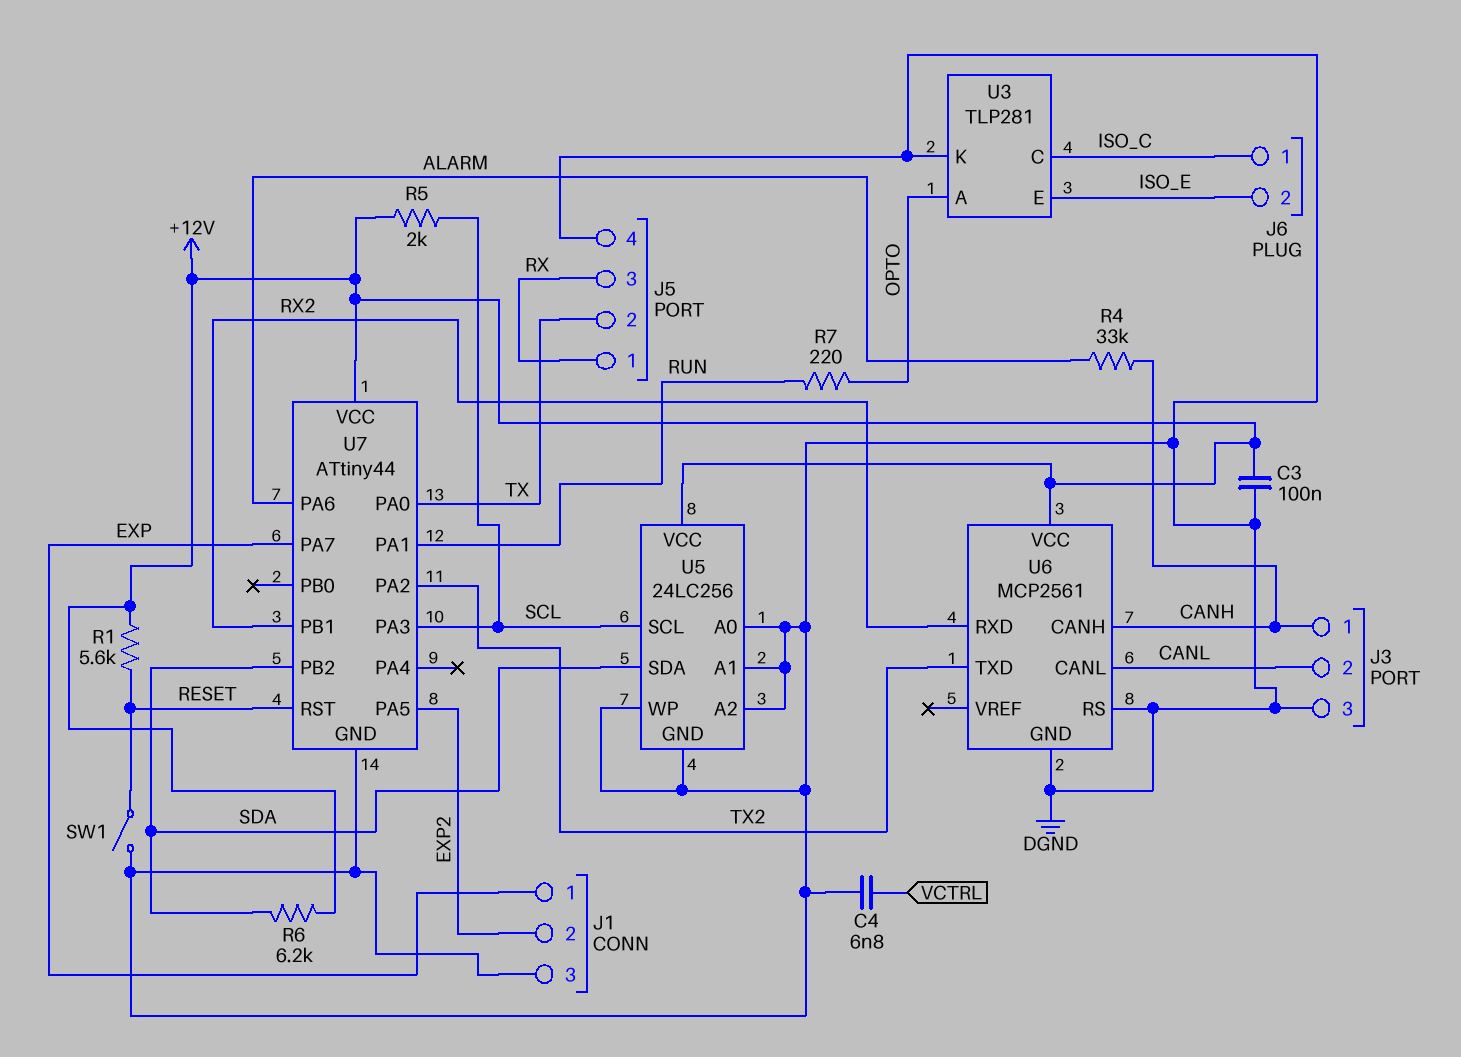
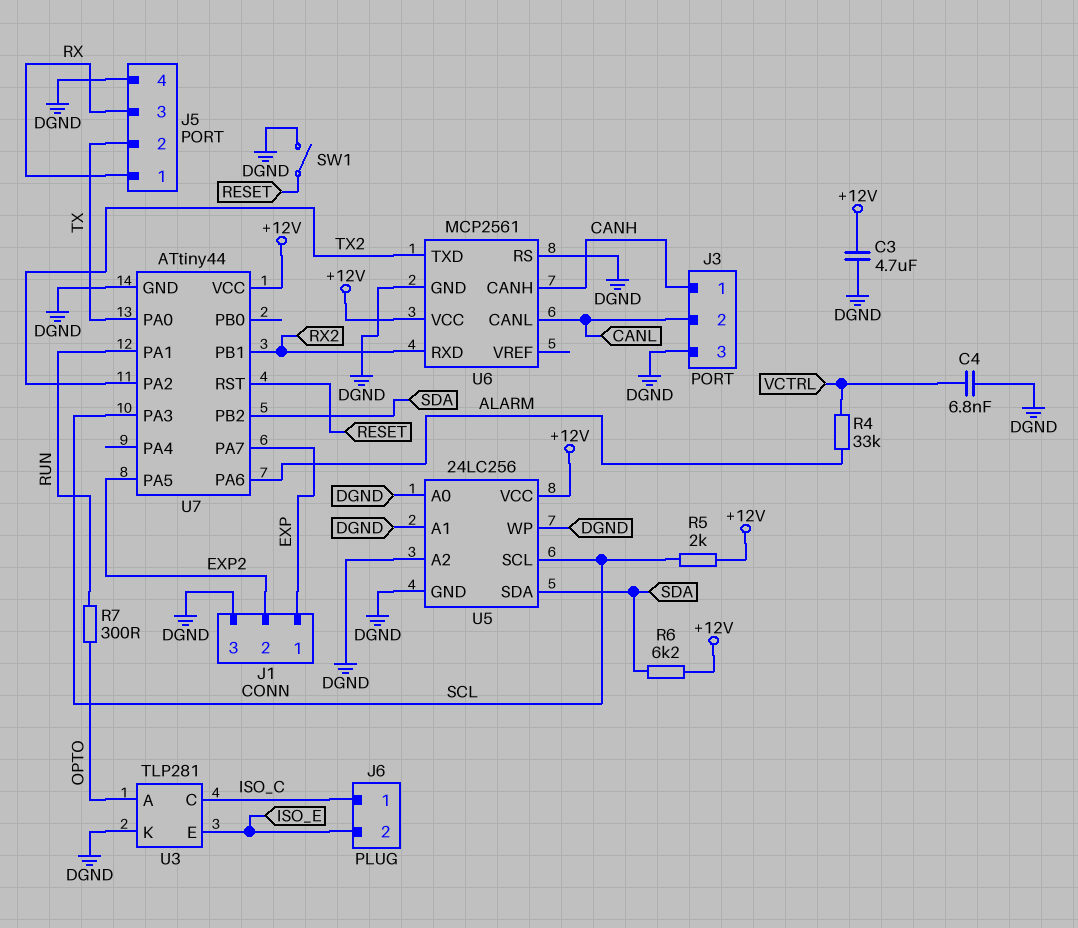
C3: 100nF (+12V, DGND) -> 4.7uF (+12V, DGND)
R1: 5.6k (+12V, RESET) -> none
R4: 33k (ALARM, CANH) -> 33k (ALARM, VCTRL)
R7: 220 (OPTO, RUN) -> 300 (OPTO, RUN)

